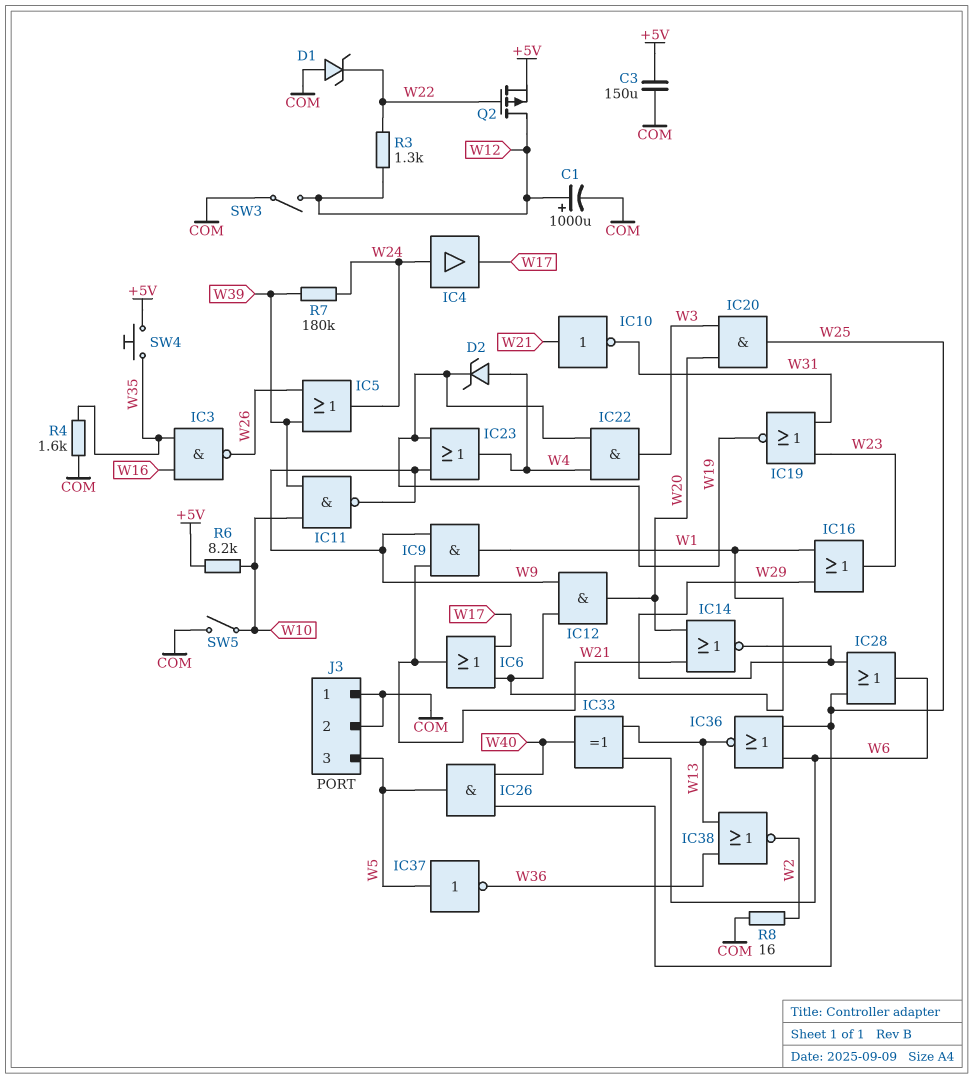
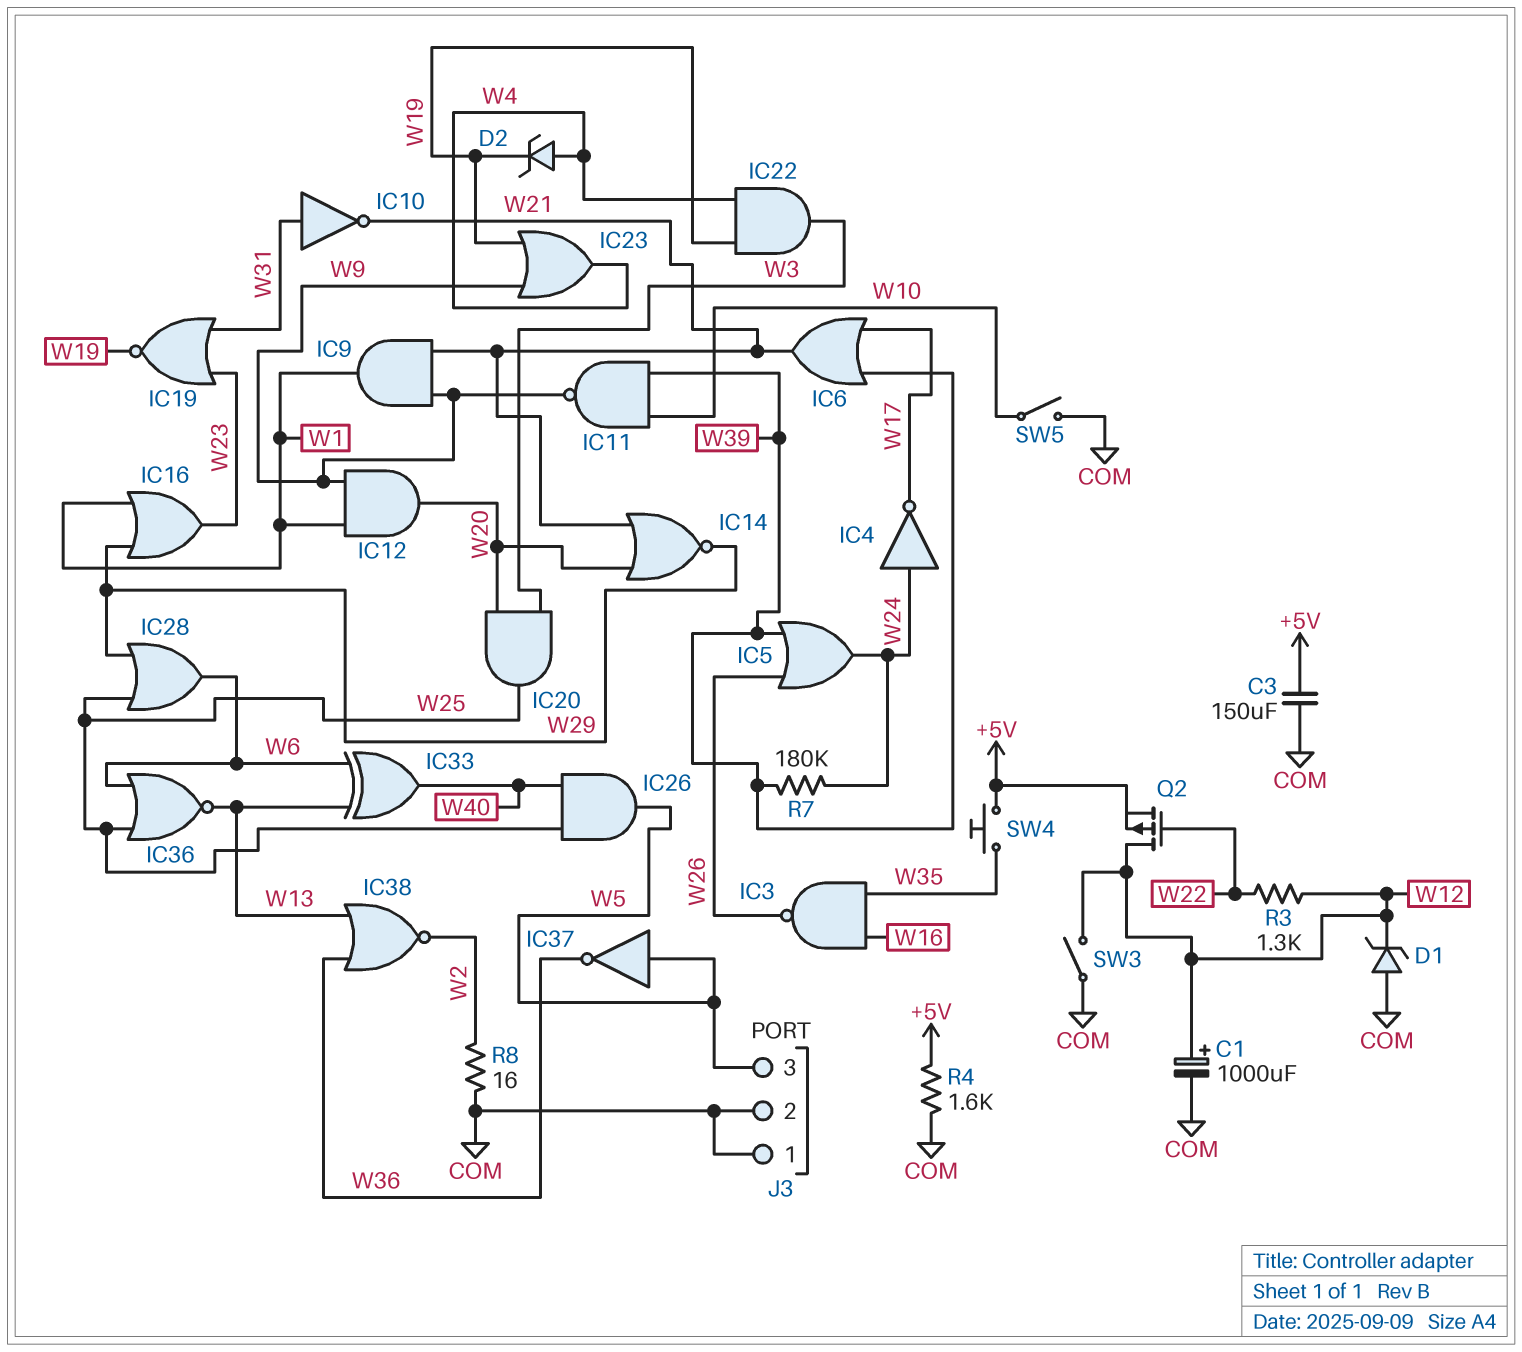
D1: zener (A COM, K W22) -> zener (A COM, K W12)
IC4: buffer (in W24, out W17) -> NOT (in W24, out W17)
IC6: OR (in W1, in W17, out W21) -> OR (in W17, in W39, out W21)
IC10: NOT (in W21, out W31) -> NOT (in W31, out W21)
R4: 1.6k (COM, W35) -> 1.6k (+5V, COM)
R6: 8.2k (+5V, W10) -> none

